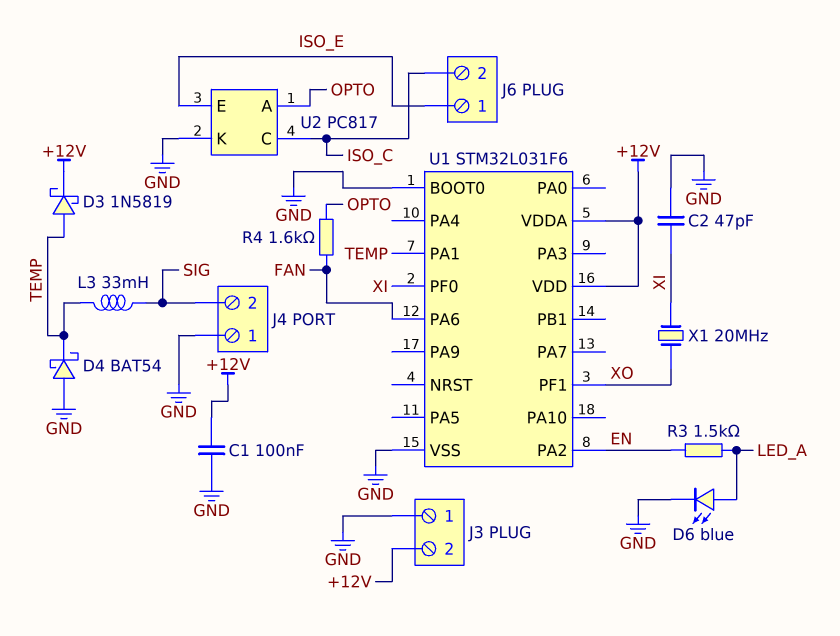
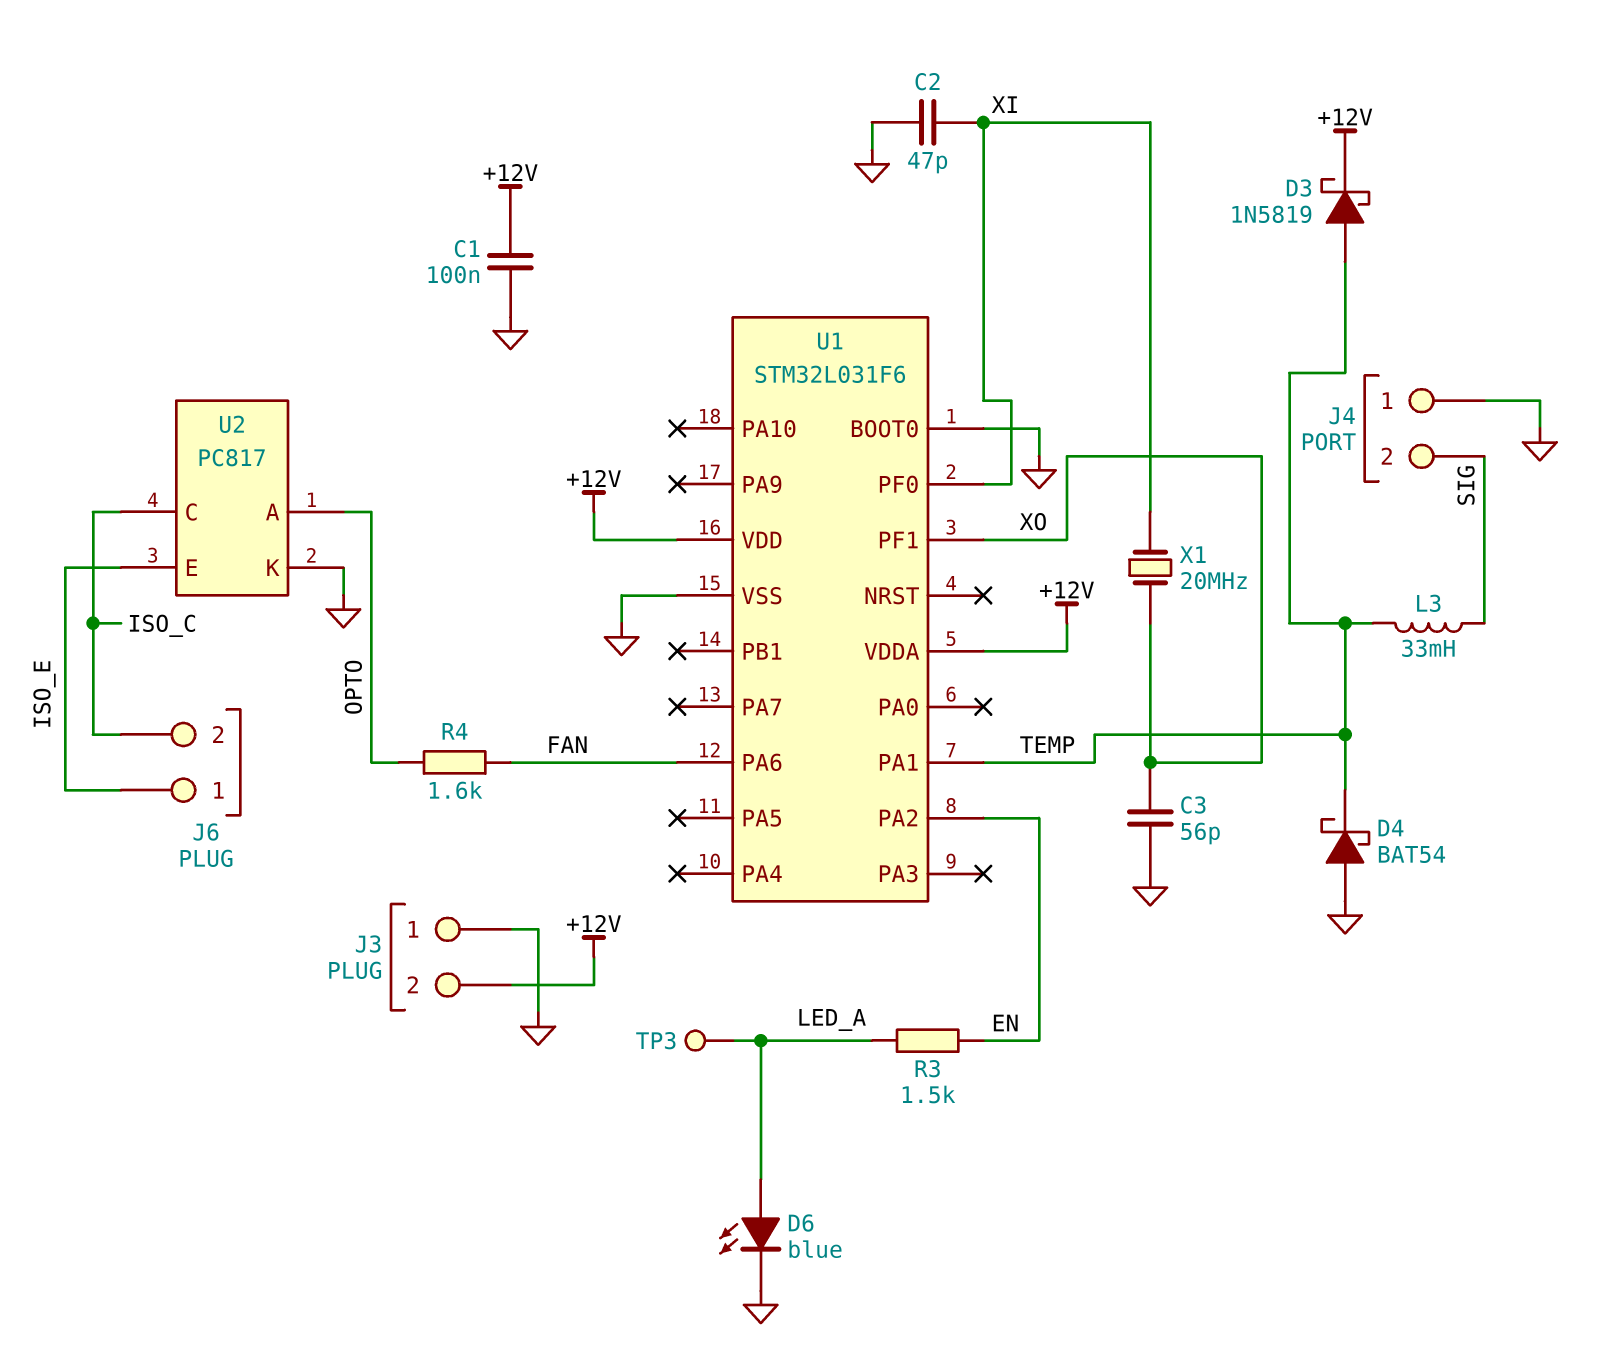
C3: none -> 56pF (GND, XO)
TP3: none -> test point (LED_A)

